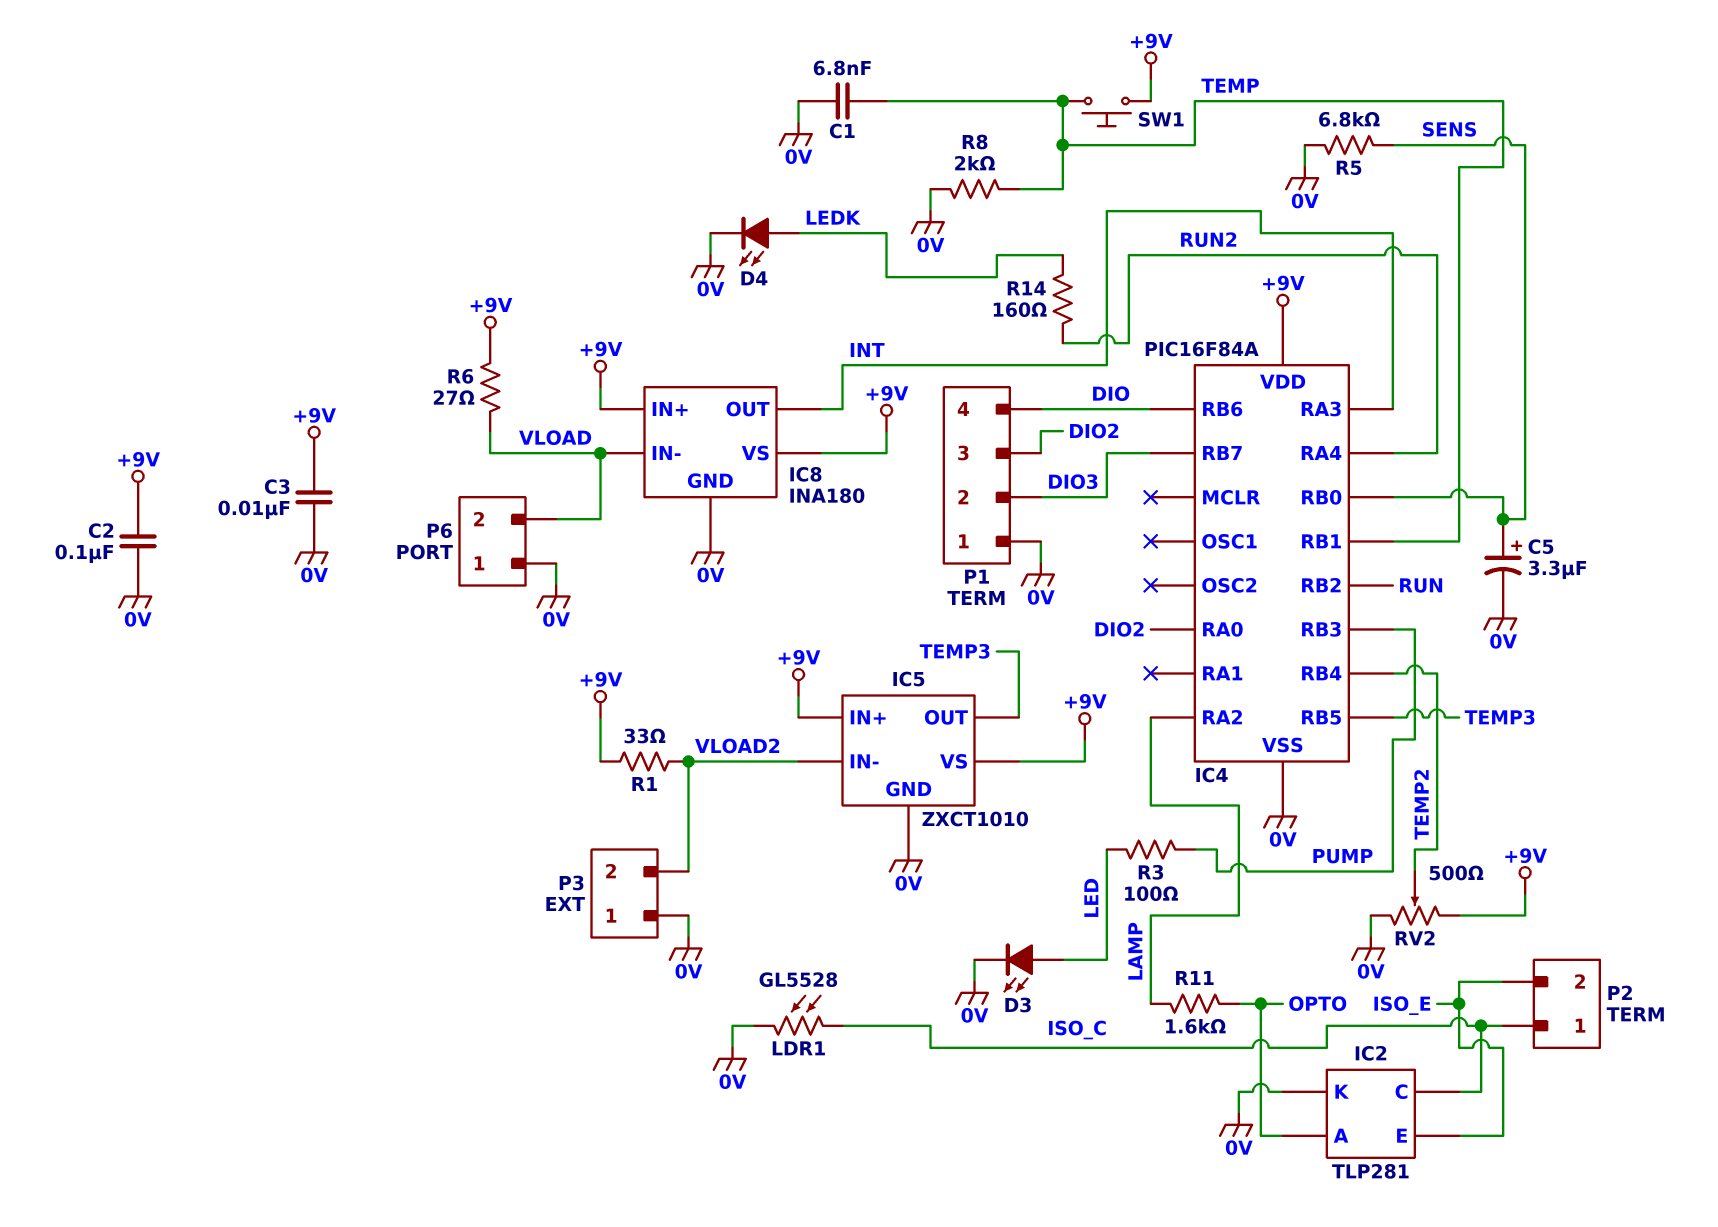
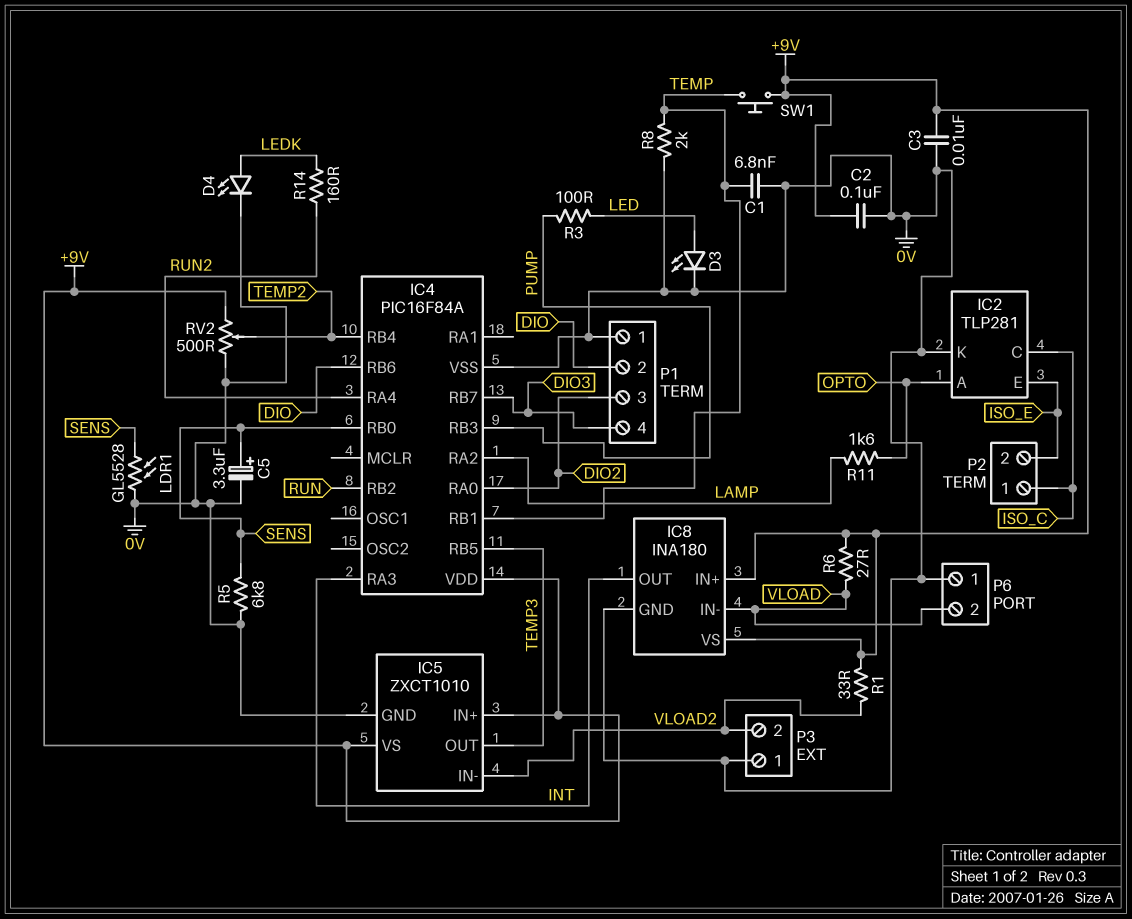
LDR1: GL5528 (0V, ISO_C) -> GL5528 (0V, SENS)
P1 pin 2: DIO3 -> DIO
P1 pin 4: DIO -> DIO3

